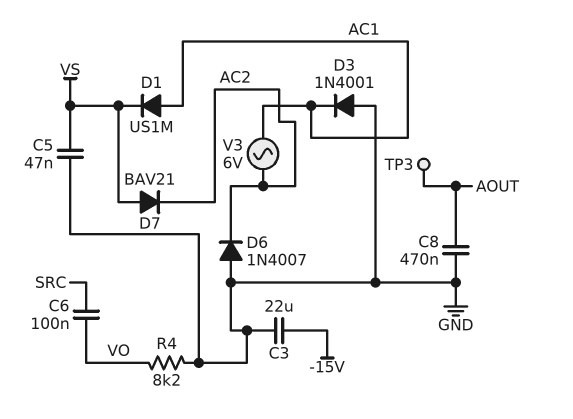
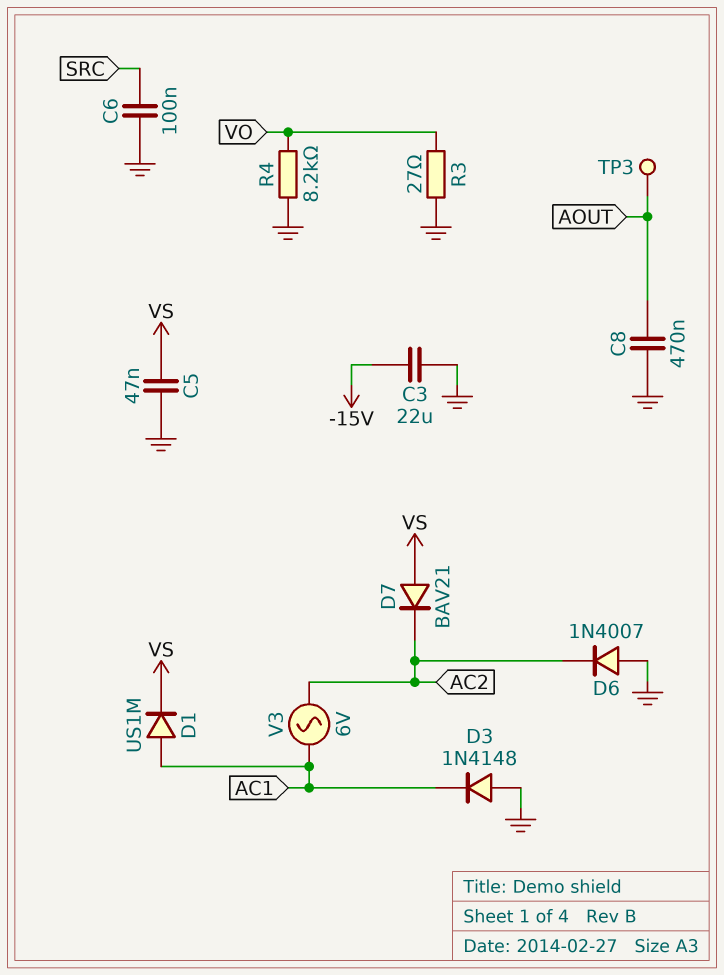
C6: 100nF (SRC, VO) -> 100nF (GND, SRC)
D3: diode 1N4001 (A GND, K AC1) -> diode 1N4148 (A GND, K AC1)
R3: none -> 27 (GND, VO)

